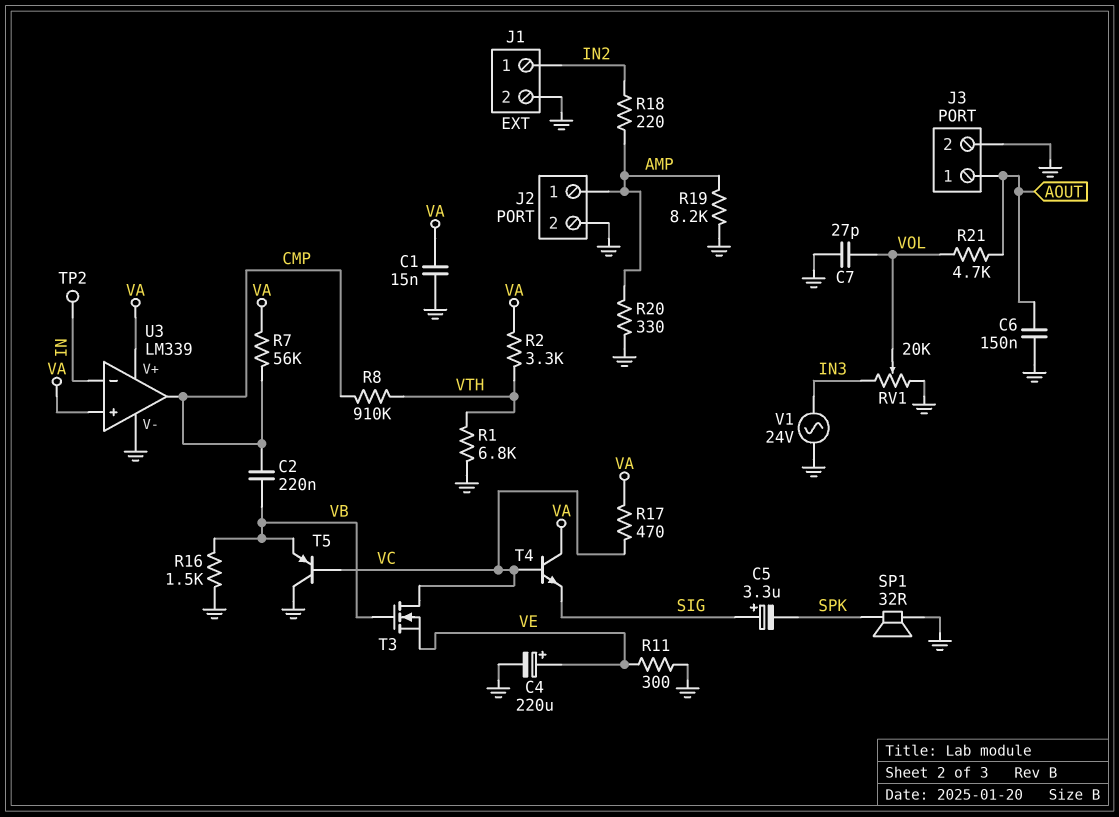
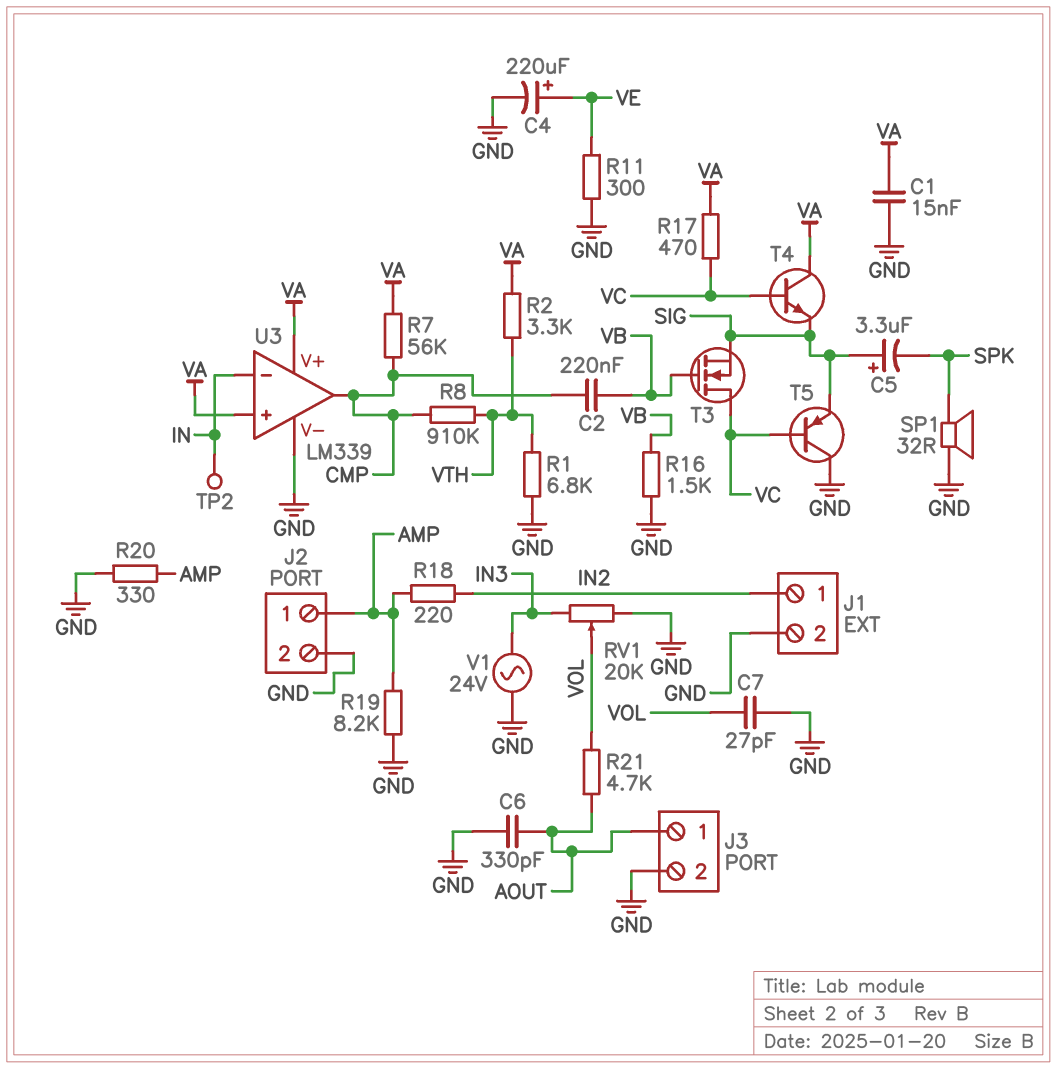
C6: 150nF (AOUT, GND) -> 330pF (AOUT, GND)
T3: NMOS (G VB, D VC, S VE) -> NMOS (G VB, D VC, S SIG)
T5: PNP (B VC, C GND, E VB) -> PNP (B VC, C GND, E SIG)

